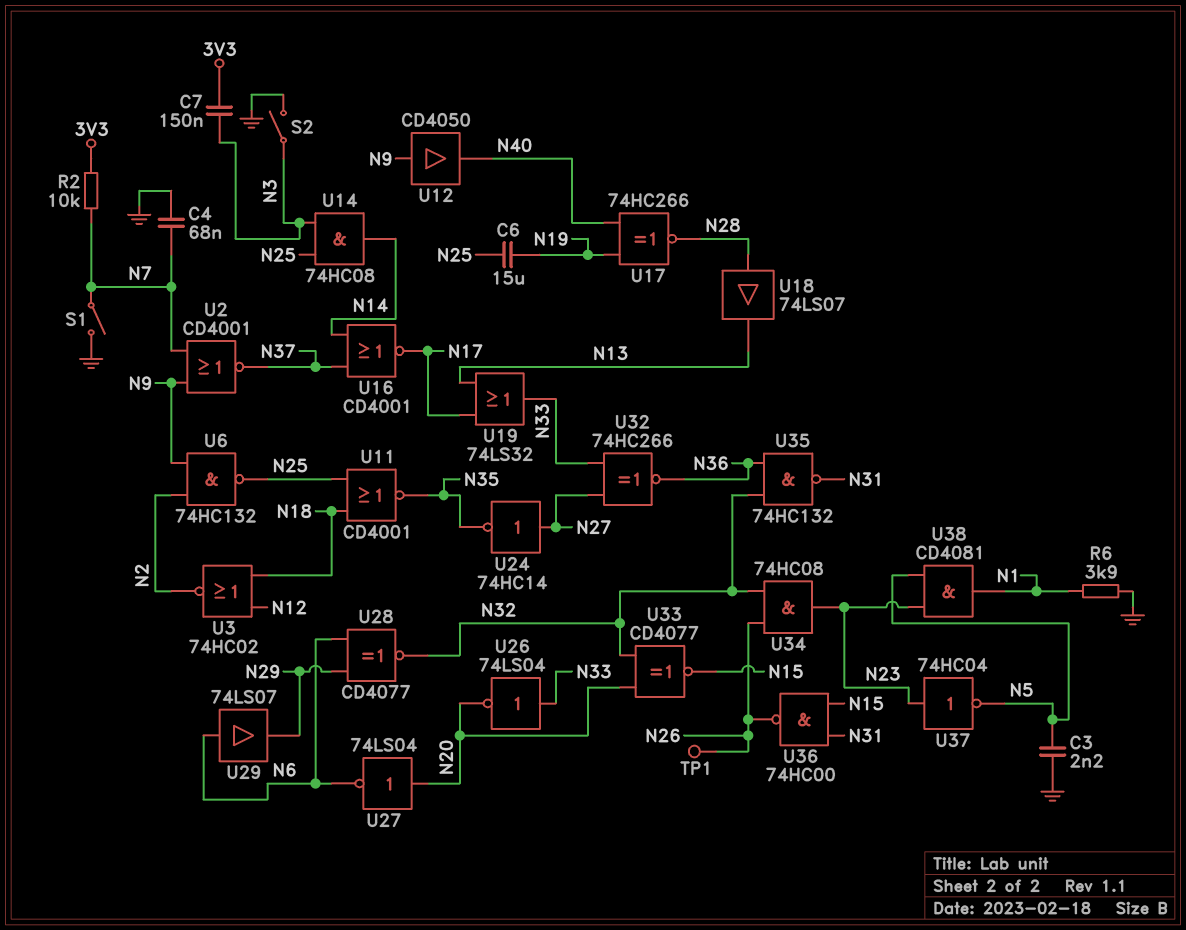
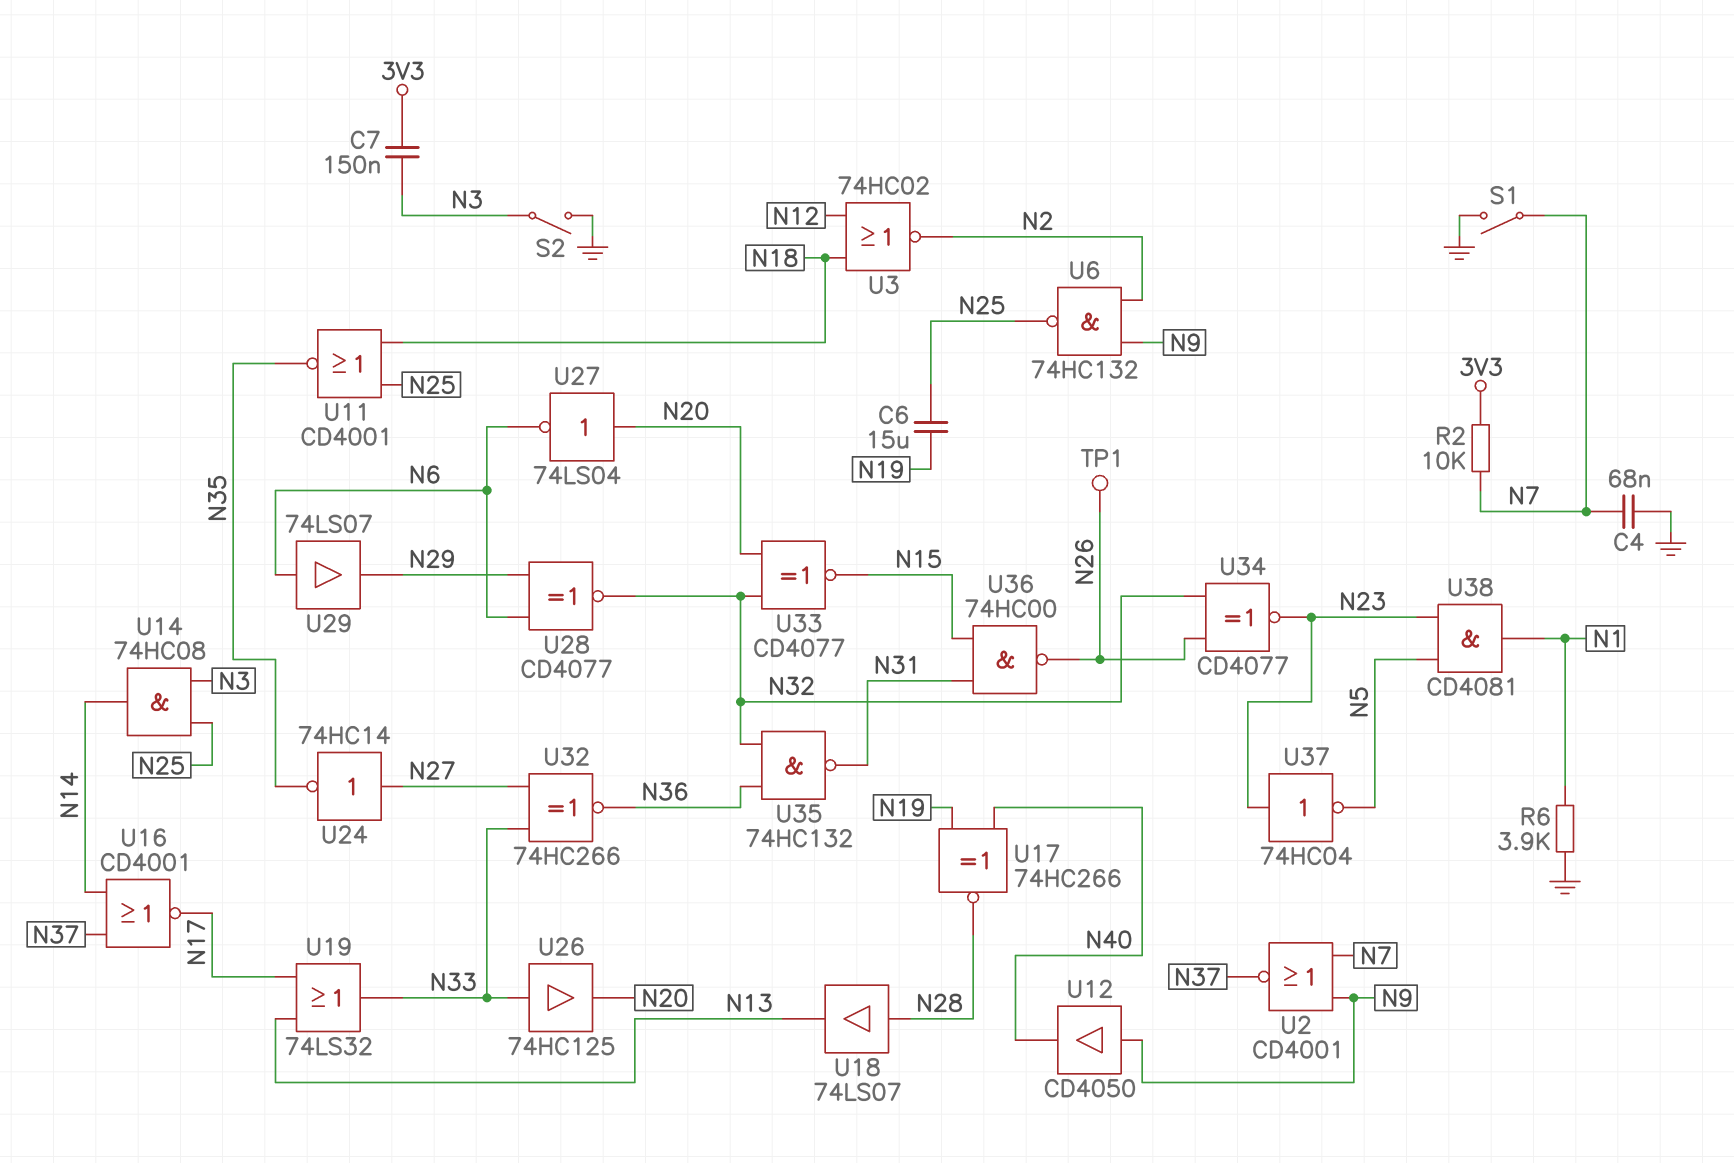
C3: 2.2nF (GND, N5) -> none
U26: NOT 74LS04 (in N33, out N20) -> buffer 74HC125 (in N33, out N20)
U34: AND 74HC08 (in N26, in N32, out N23) -> XNOR CD4077 (in N26, in N32, out N23)

